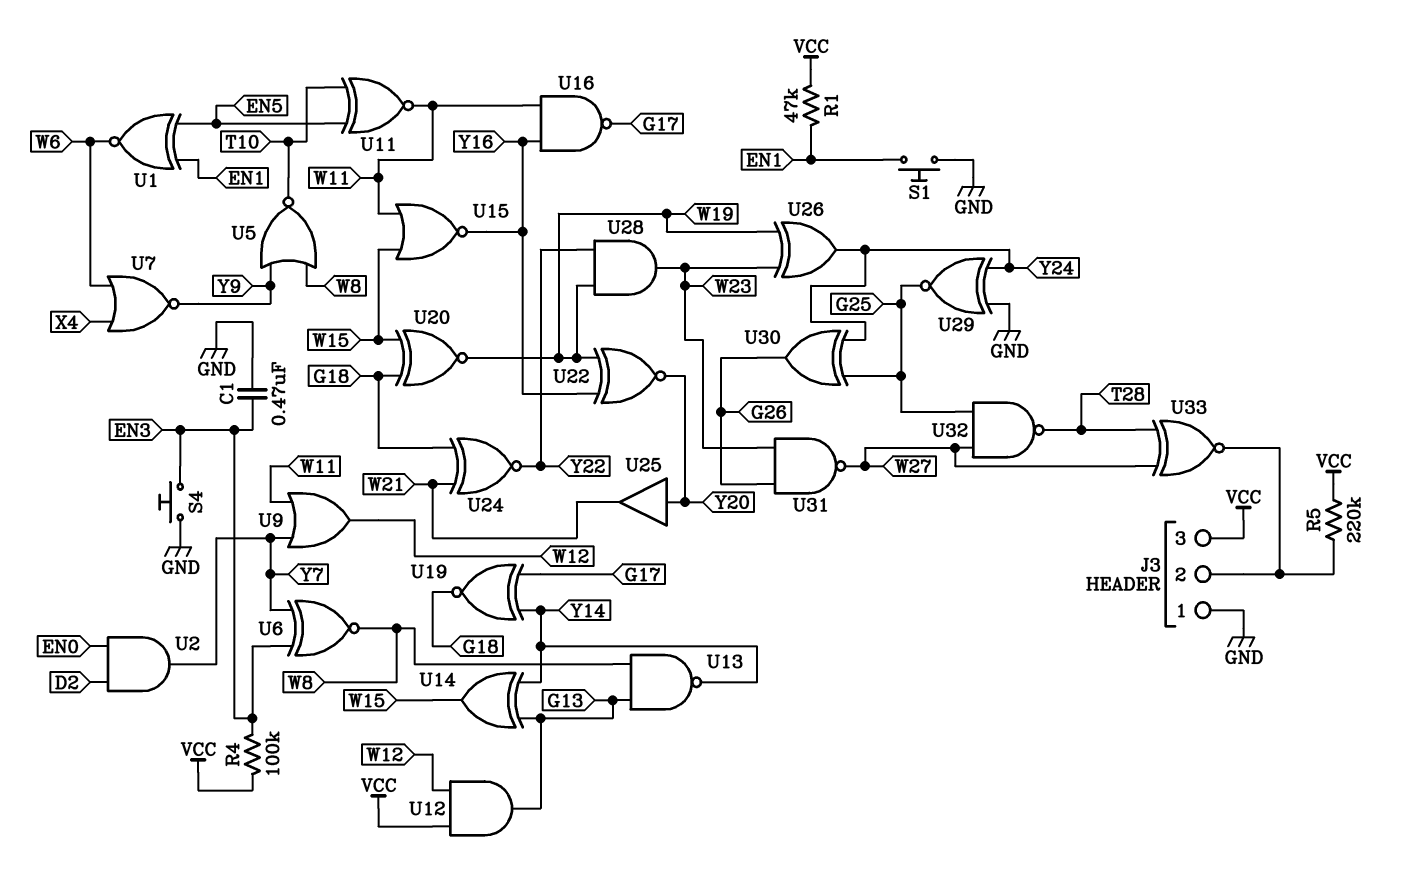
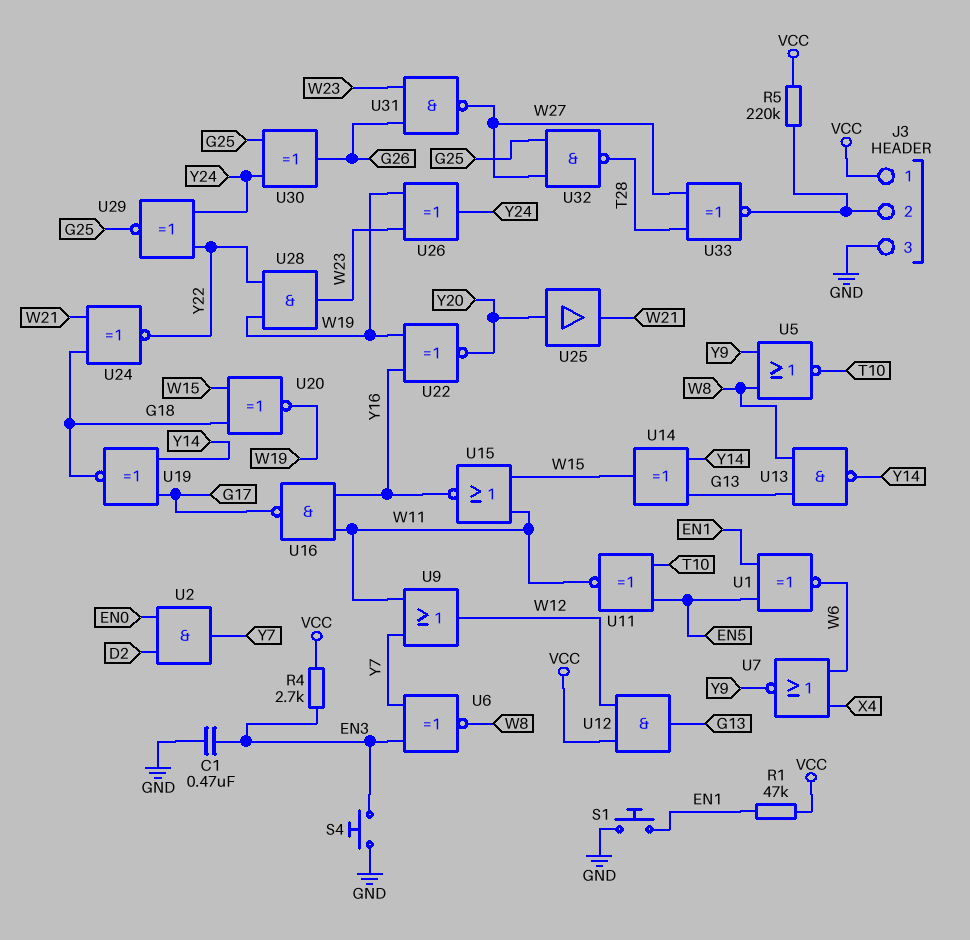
J3 pin 1: GND -> VCC
J3 pin 3: VCC -> GND
R4: 100k (EN3, VCC) -> 2.7k (EN3, VCC)
U29: XNOR (in GND, in Y24, out G25) -> XNOR (in Y22, in Y24, out G25)

